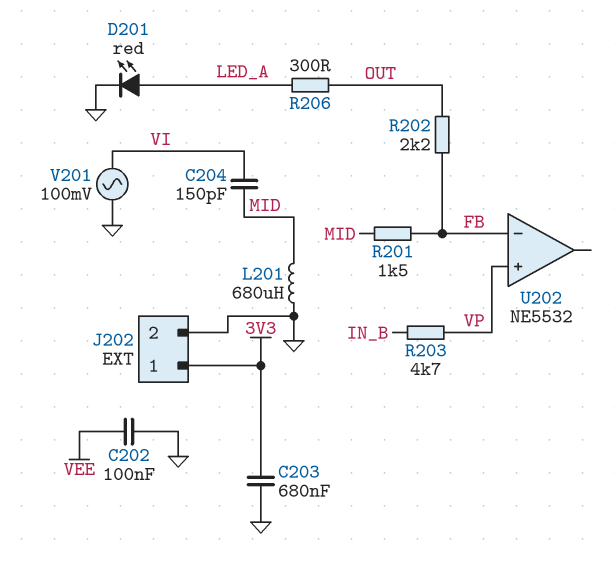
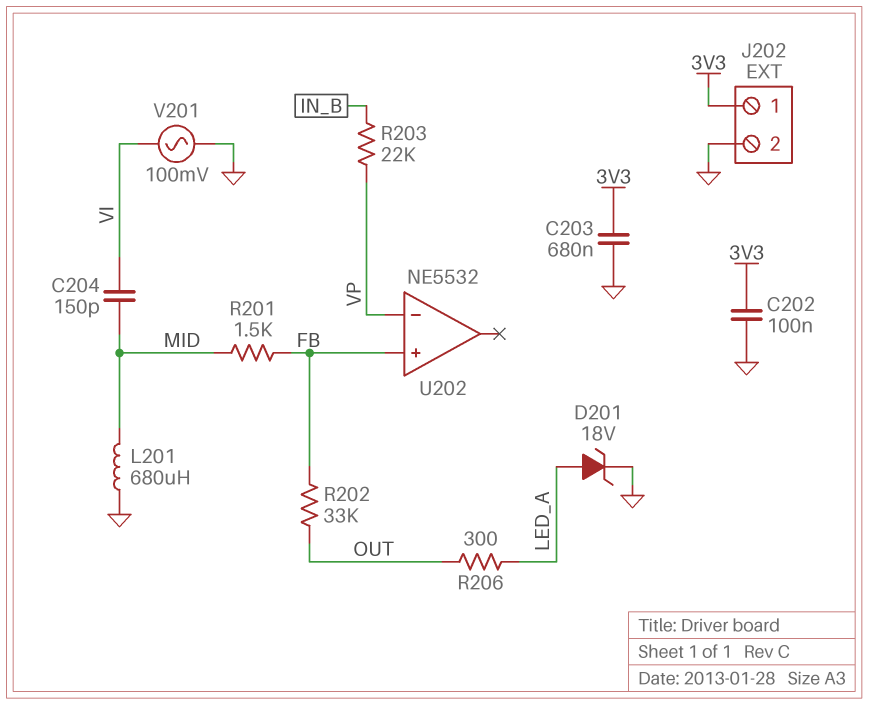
C202: 100nF (GND, VEE) -> 100nF (3V3, GND)
D201: LED red (A LED_A, K GND) -> zener 18V (A LED_A, K GND)
R202: 2.2k (FB, OUT) -> 33k (FB, OUT)
R203: 4.7k (IN_B, VP) -> 22k (IN_B, VP)
U202 pin in+: VP -> FB
U202 pin in-: FB -> VP

